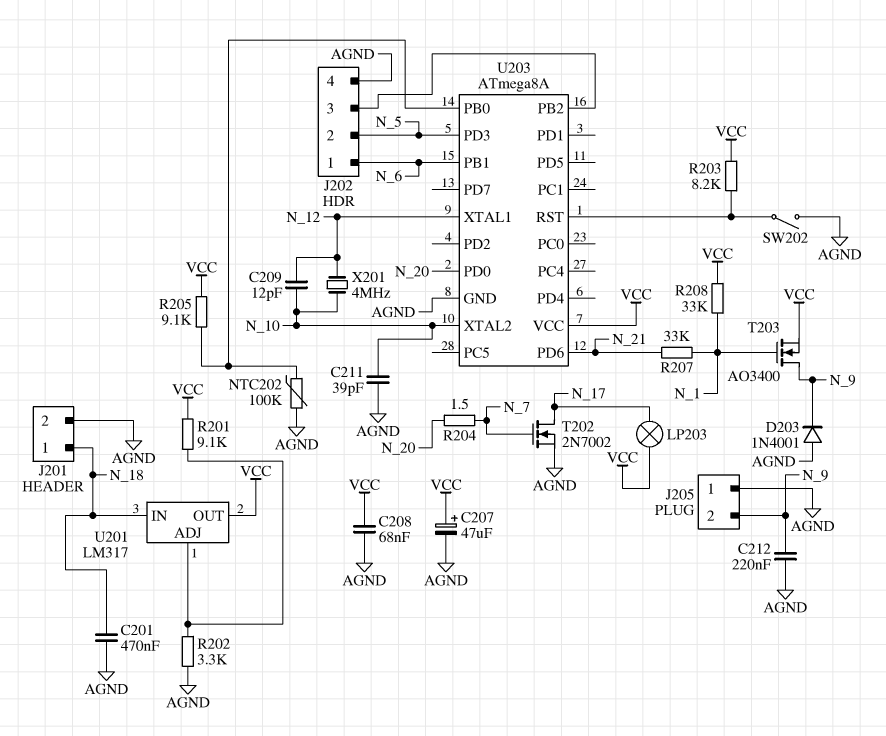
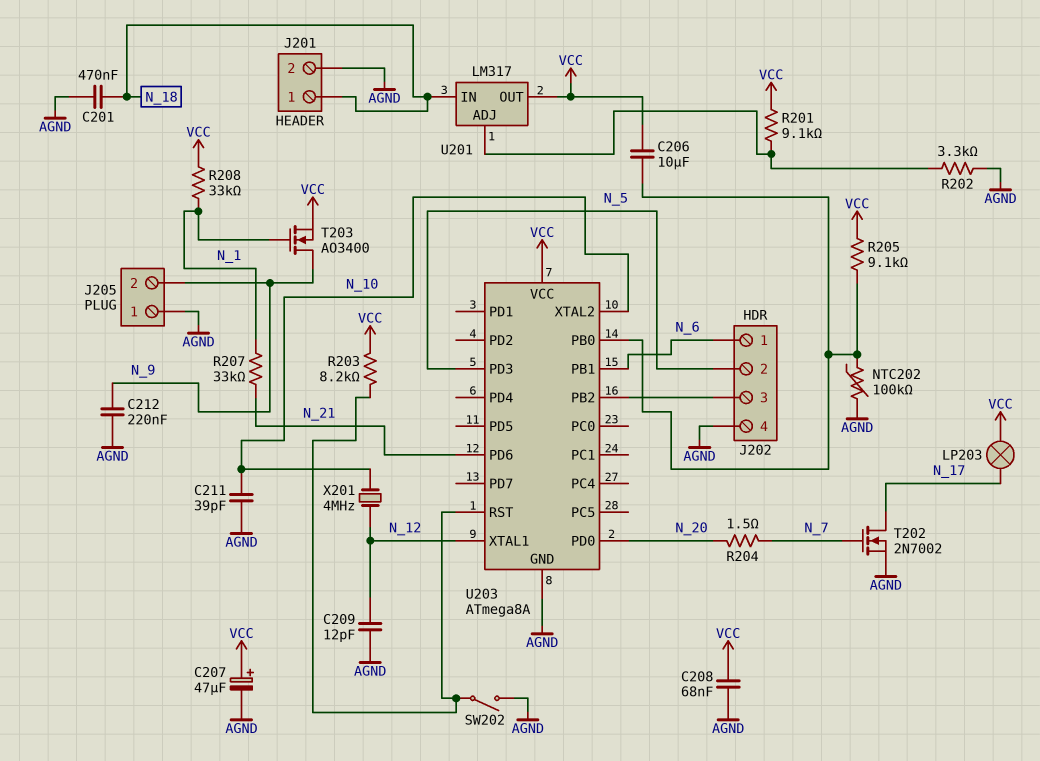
C206: none -> 10uF (U203/PB0, VCC)
C209: 12pF (N_10, N_12) -> 12pF (AGND, N_12)
D203: diode 1N4001 (A AGND, K N_9) -> none

